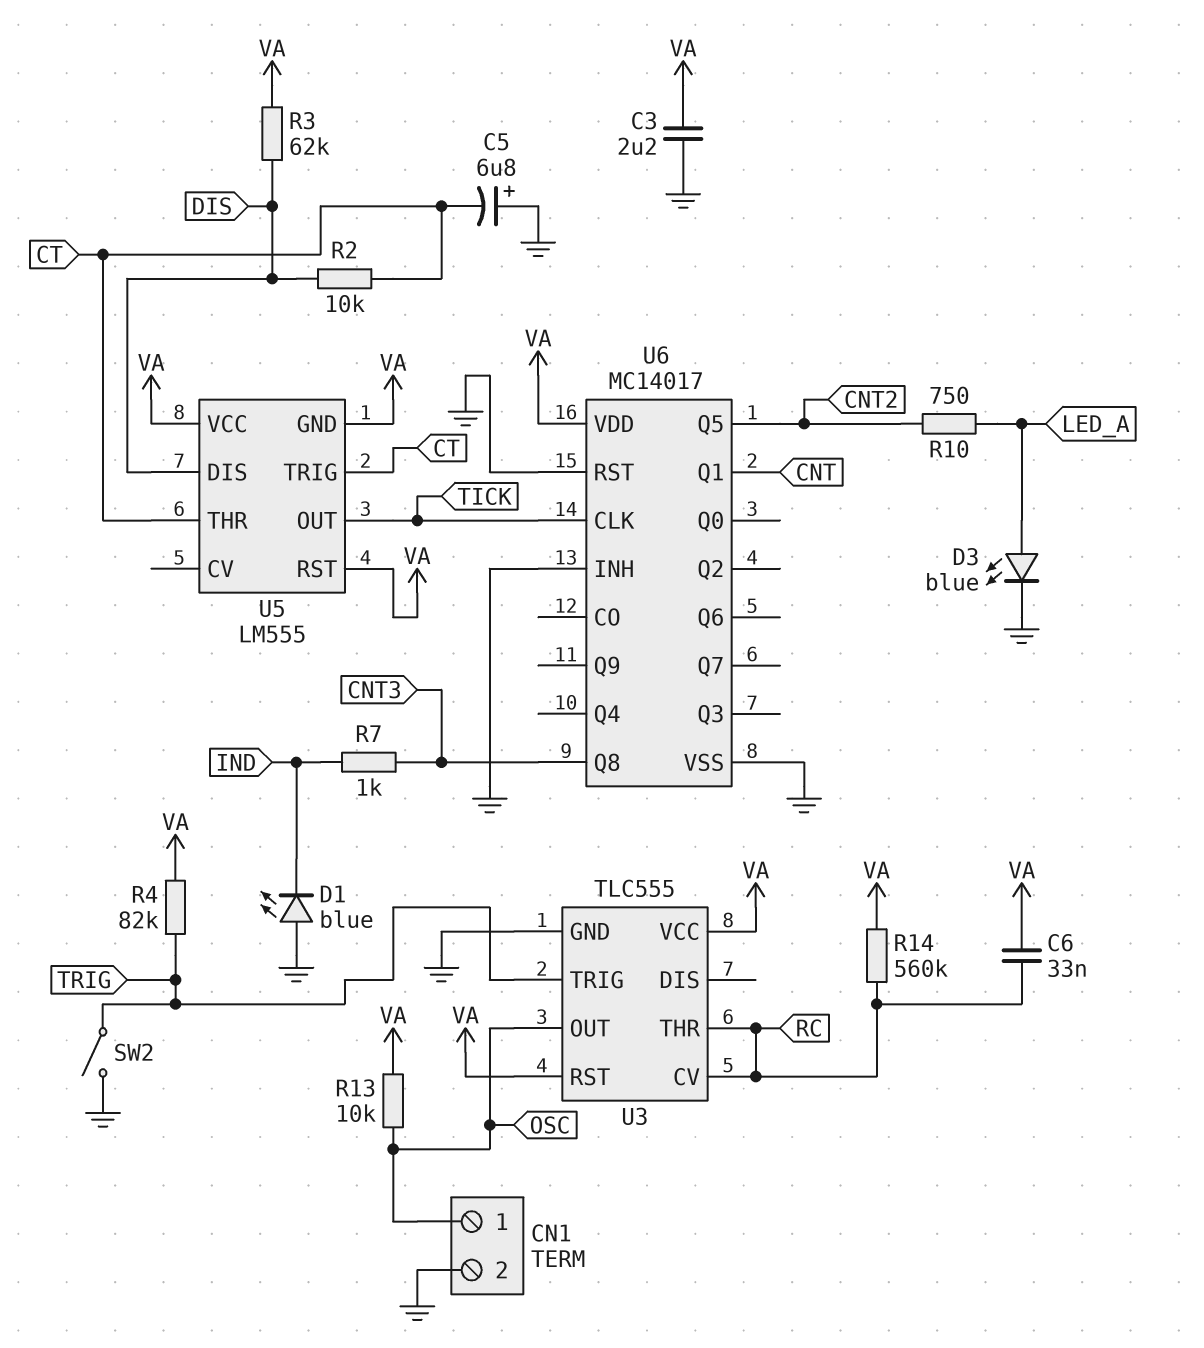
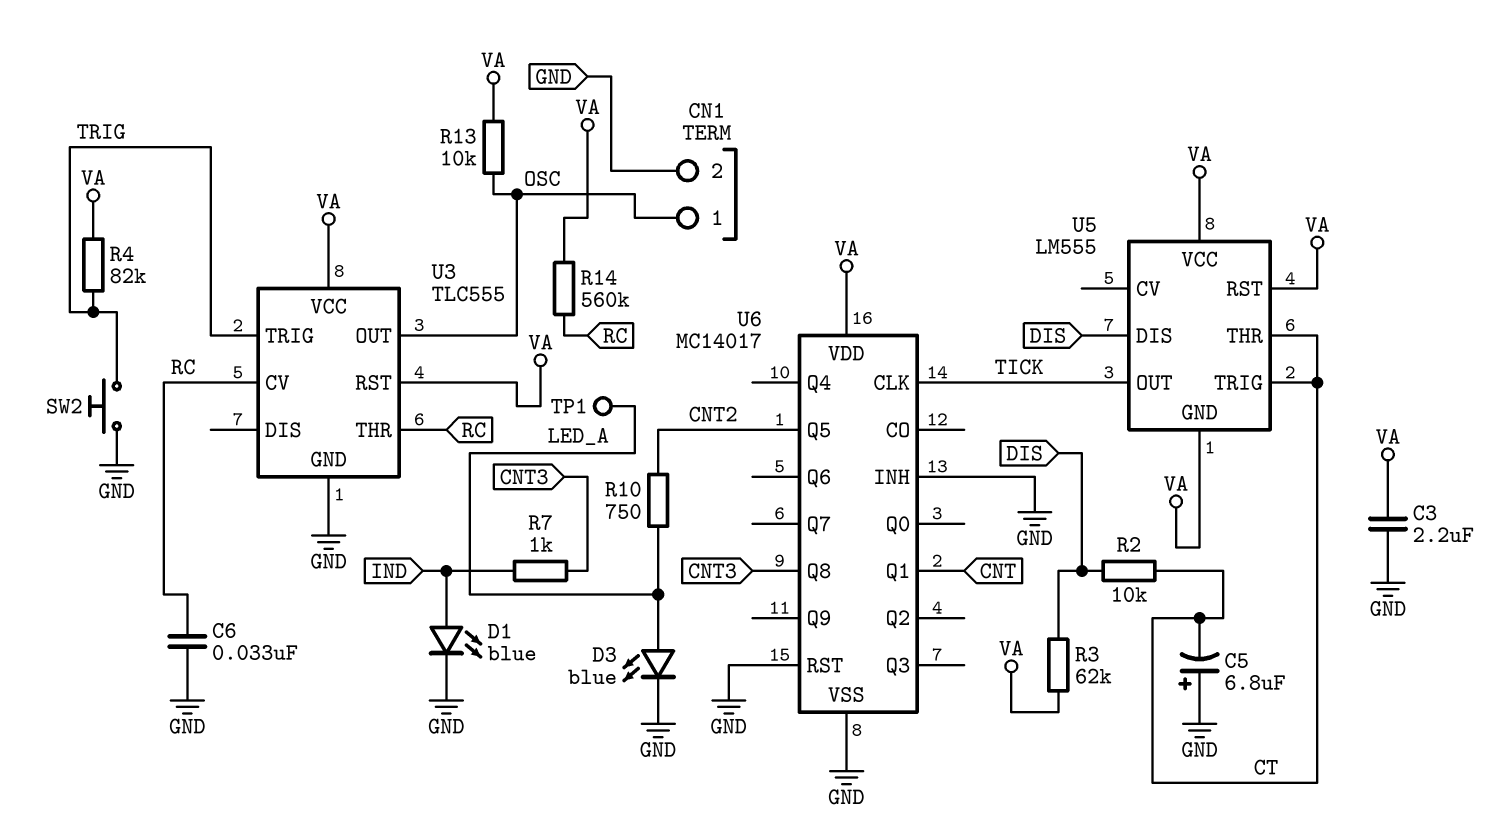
C6: 33nF (RC, VA) -> 33nF (GND, RC)
D1: LED blue (A GND, K IND) -> LED blue (A IND, K GND)
SW2: switch (GND, TRIG) -> button (GND, TRIG)
TP1: none -> test point (LED_A)

